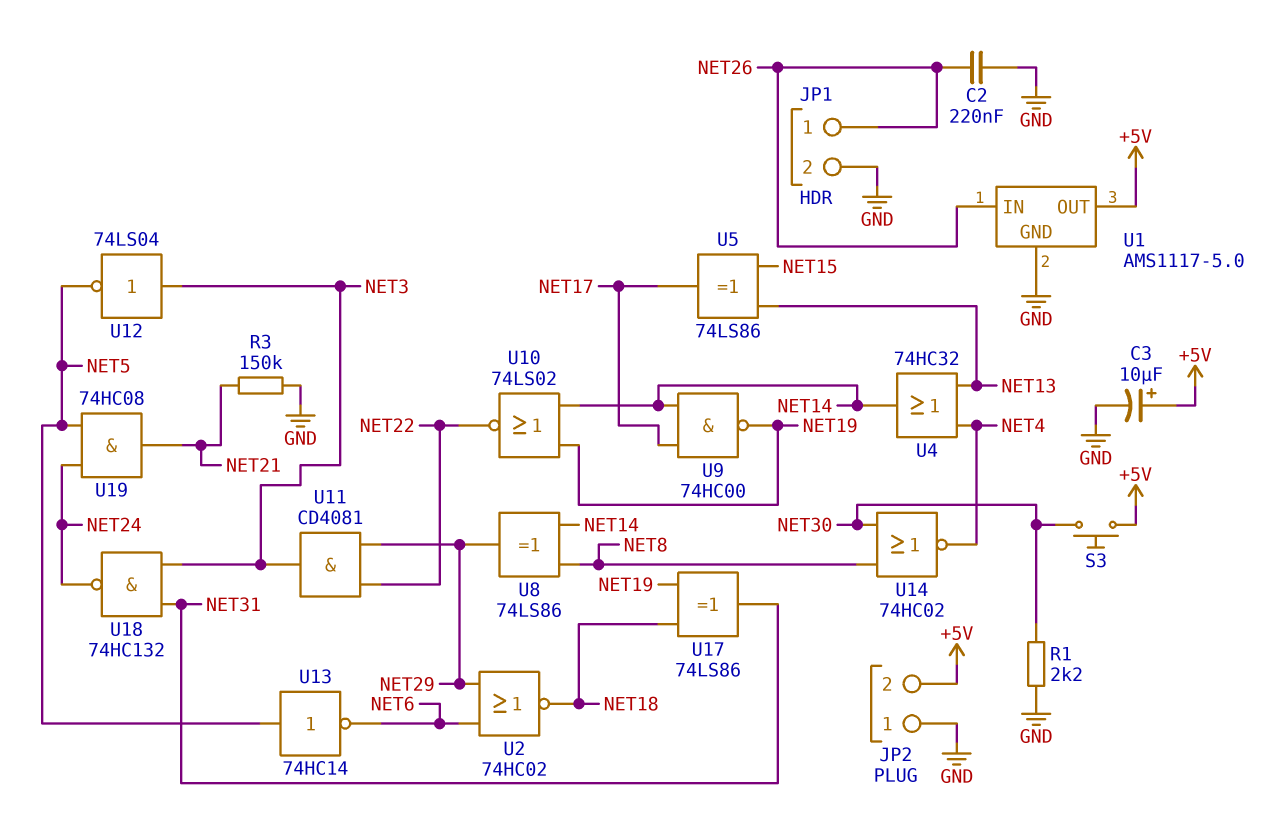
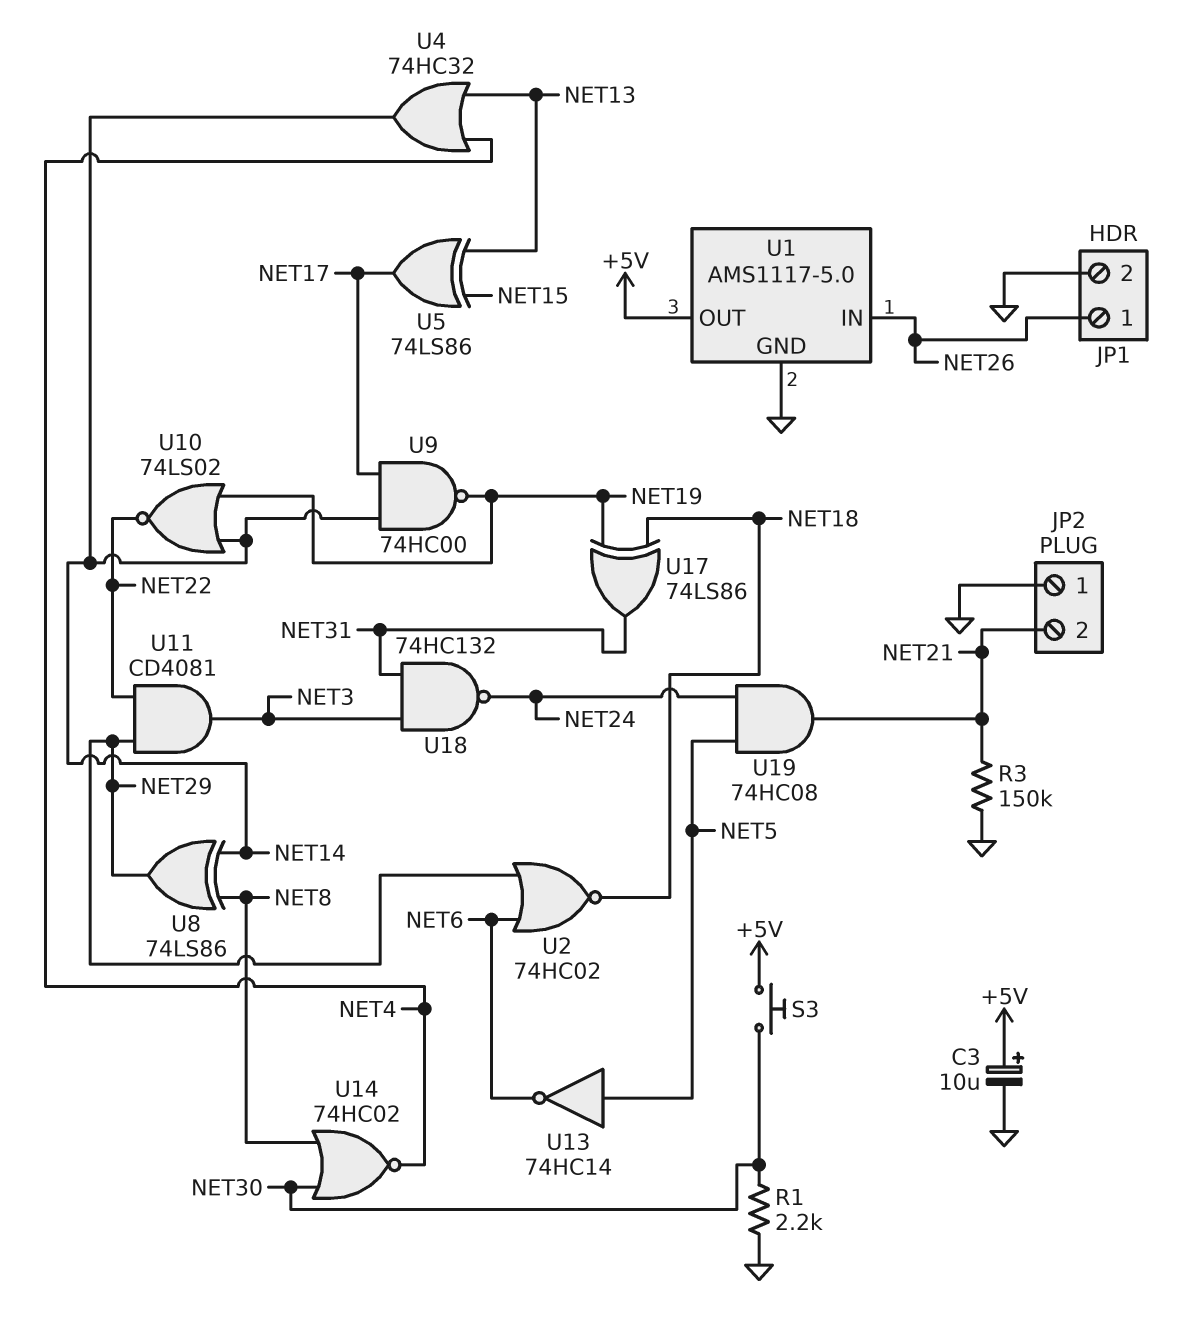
C2: 220nF (GND, NET26) -> none
JP2 pin 2: +5V -> NET21
U12: NOT 74LS04 (in NET3, out NET5) -> none

